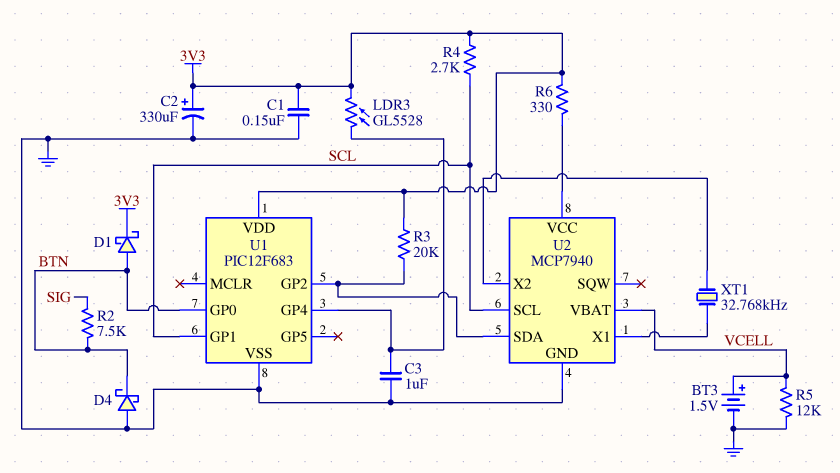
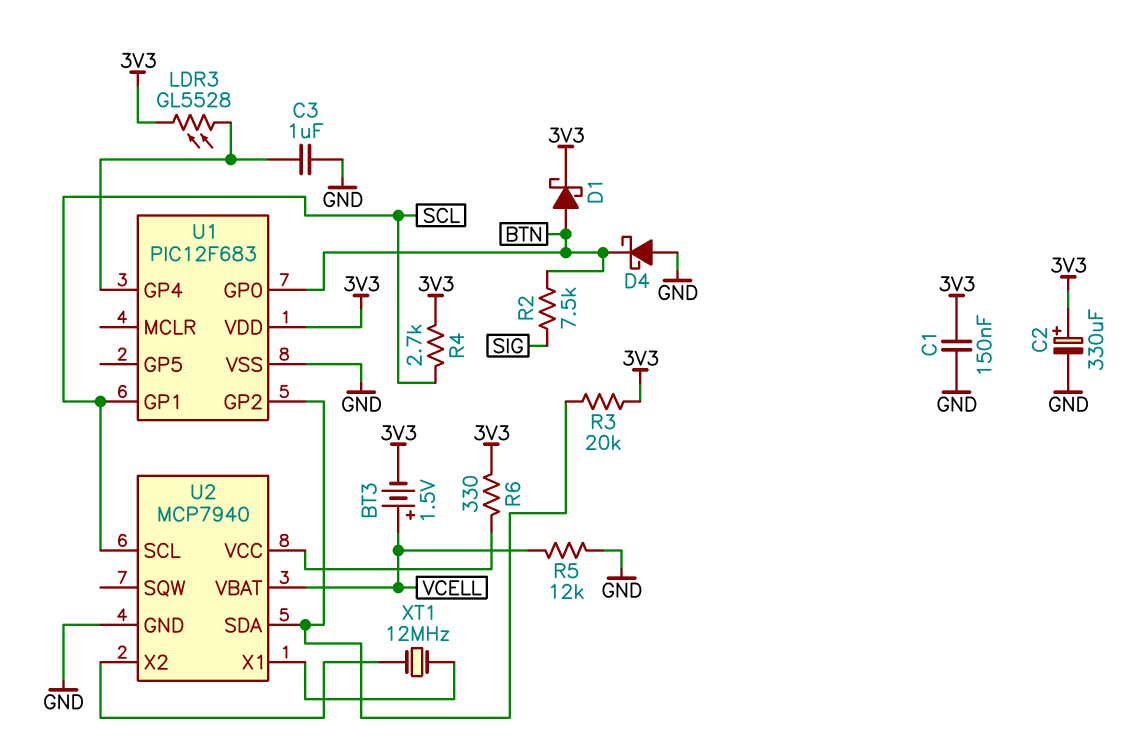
BT3: 1.5V (plus VCELL, minus GND) -> 1.5V (plus VCELL, minus 3V3)
XT1: 32.768kHz (U2/X1, U2/X2) -> 12MHz (U2/X1, U2/X2)

